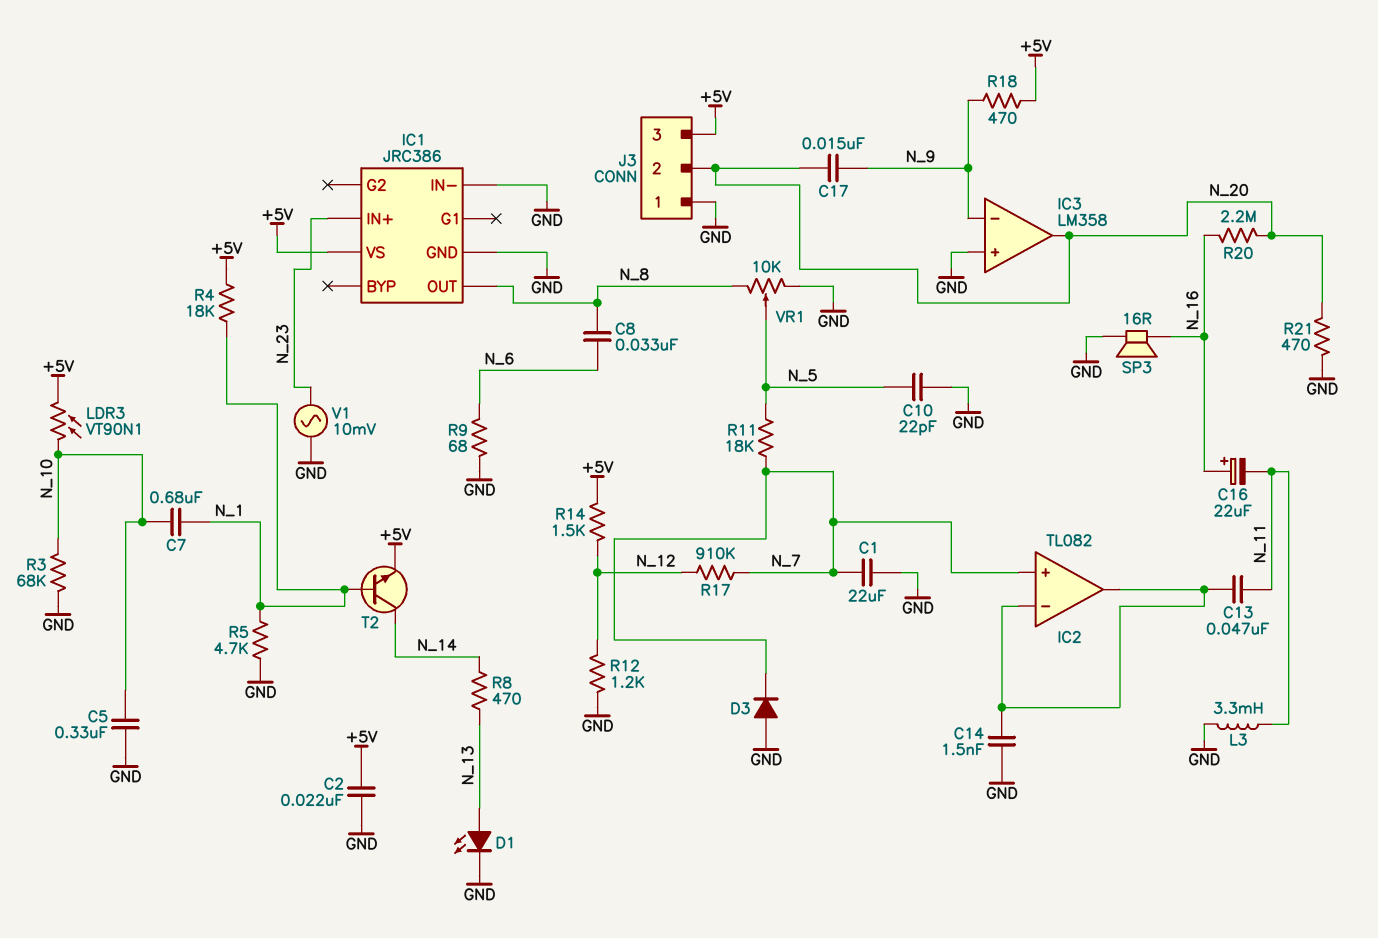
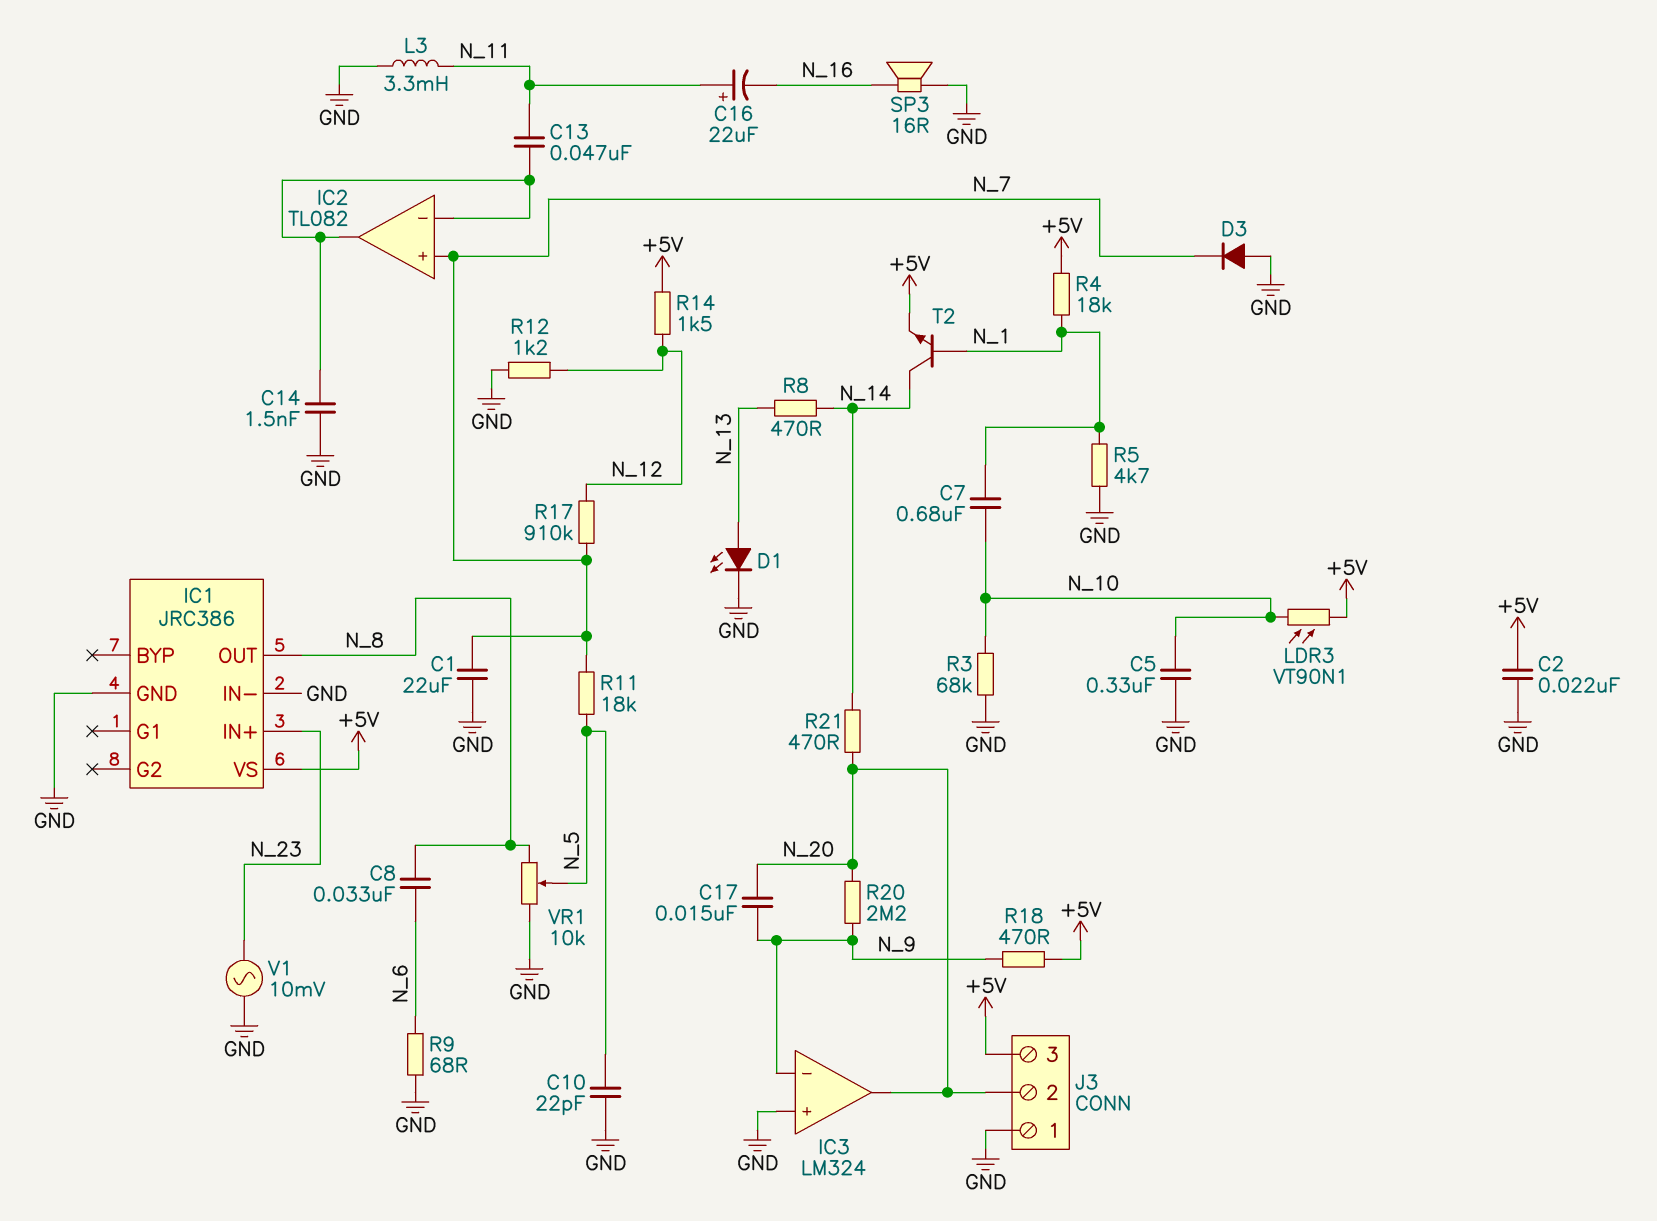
C16: 22uF (plus N_16, minus N_11) -> 22uF (plus N_11, minus N_16)
IC3: LM358 -> LM324
R20: 2.2M (N_16, N_20) -> 2.2M (N_9, N_20)
R21: 470 (GND, N_20) -> 470 (N_14, N_20)

